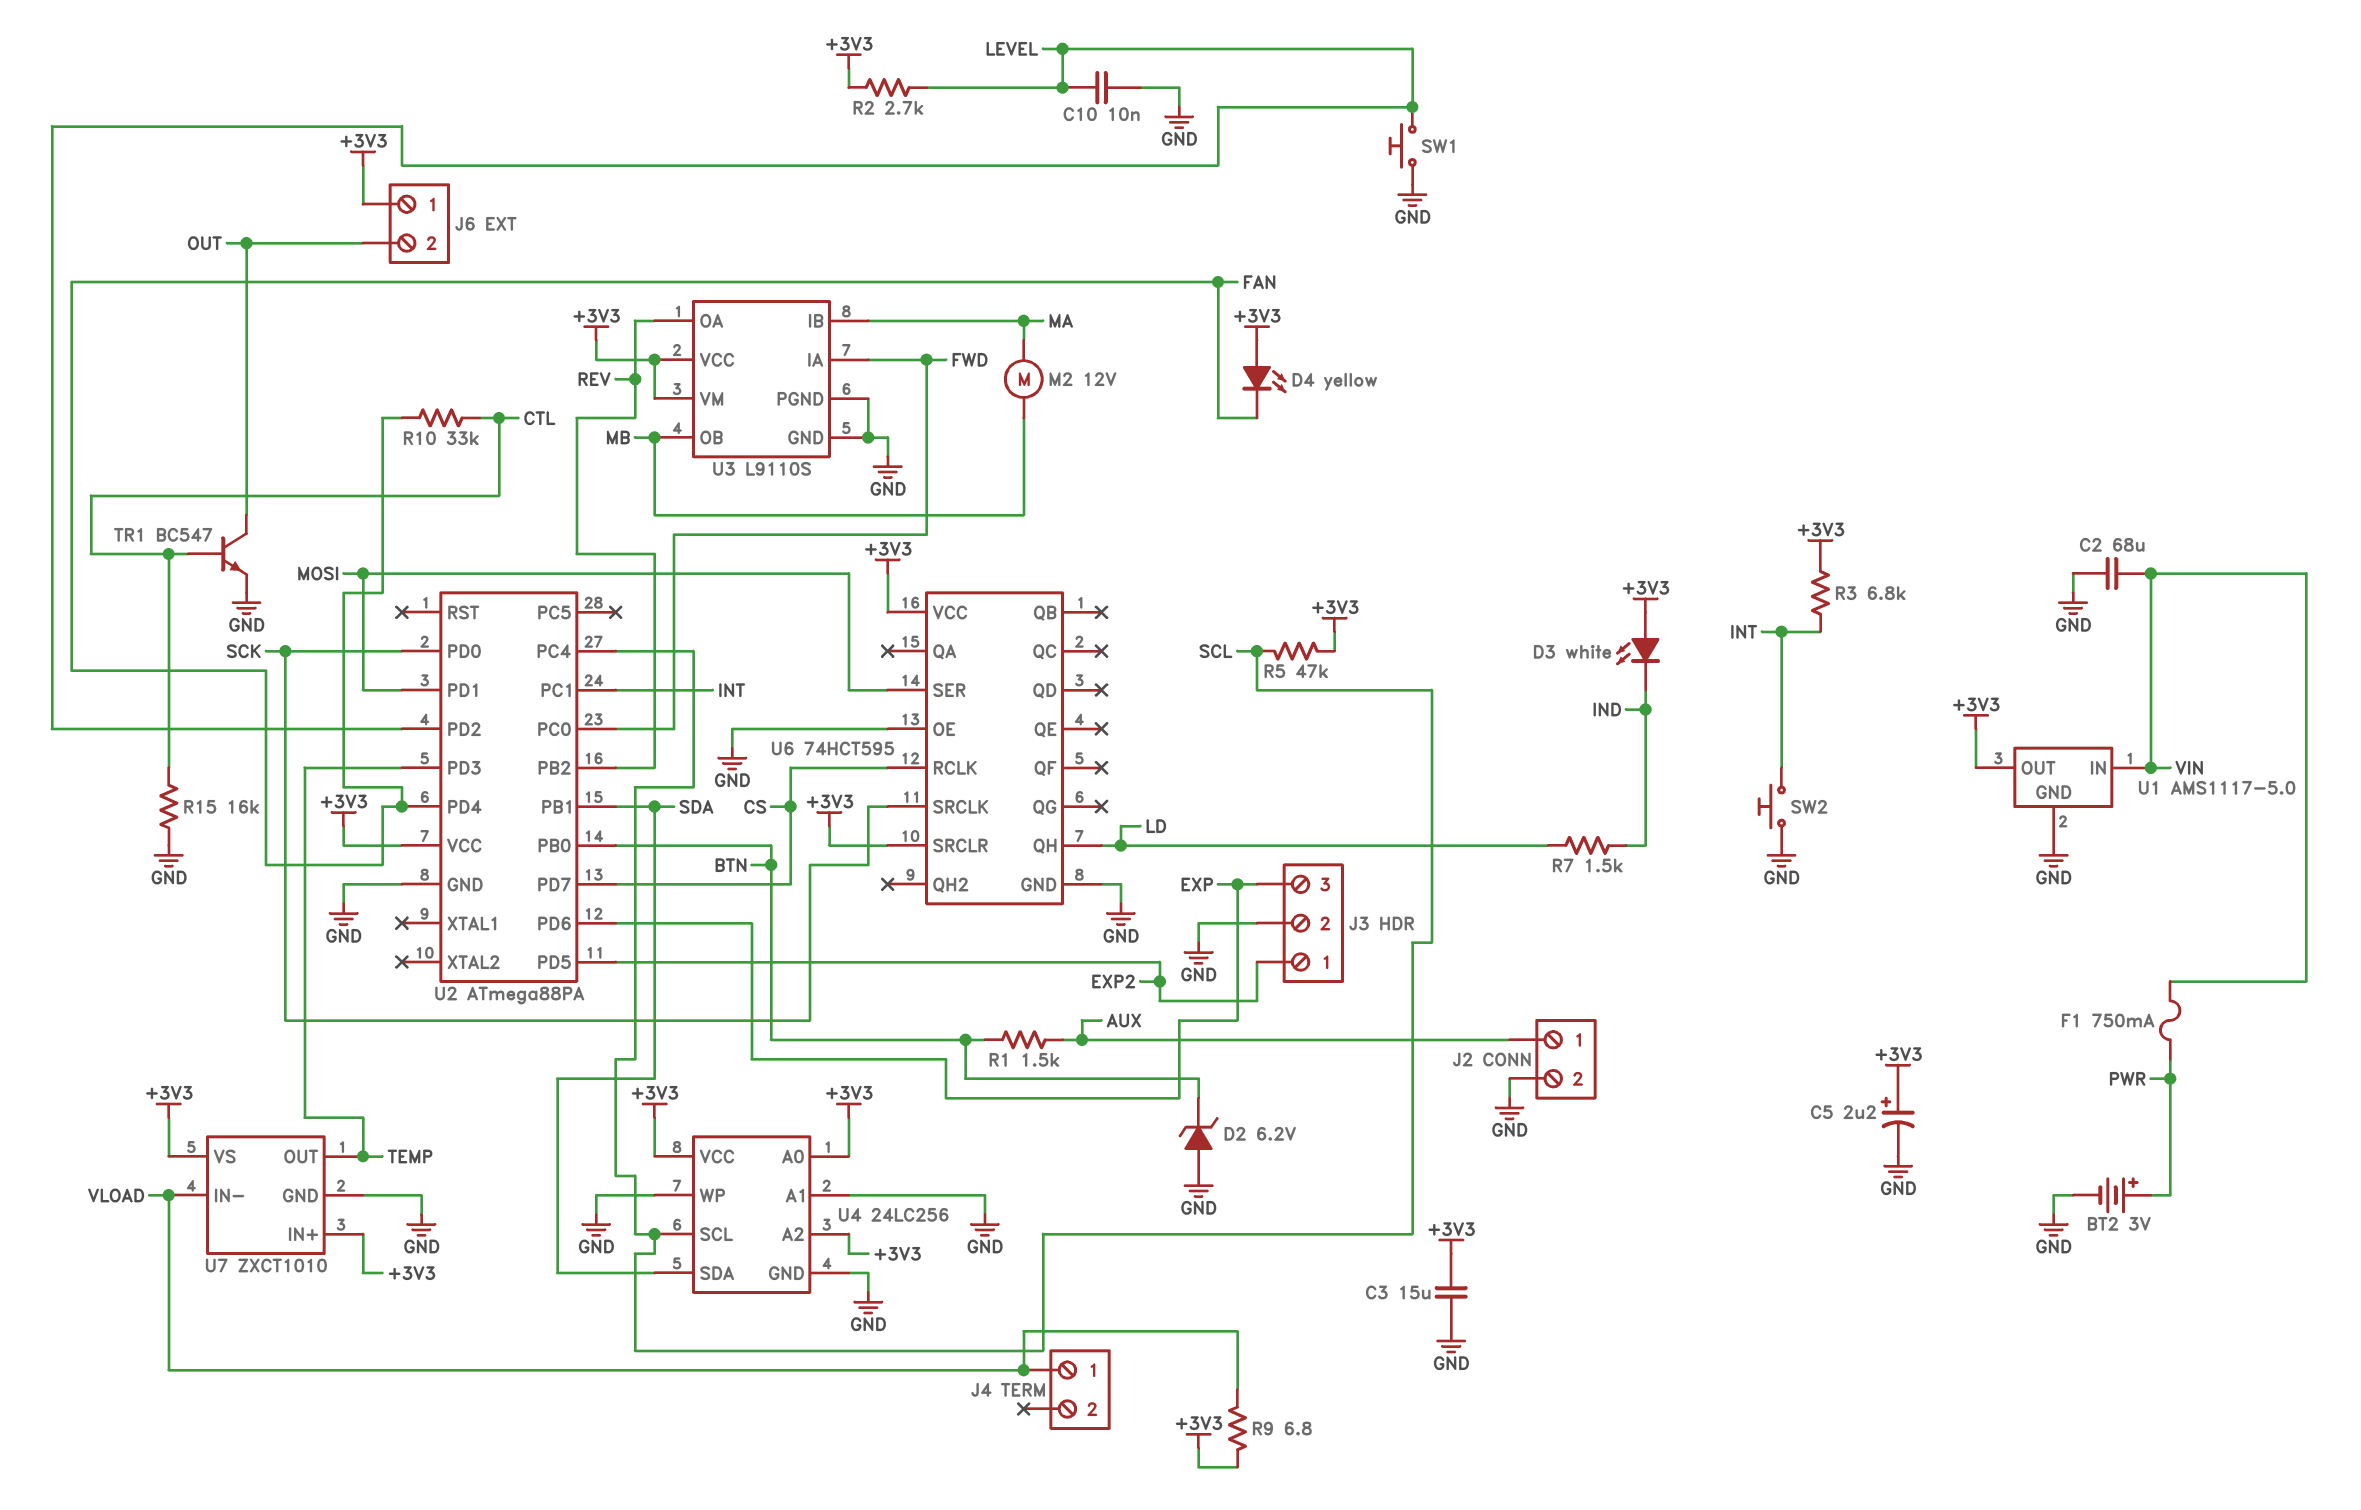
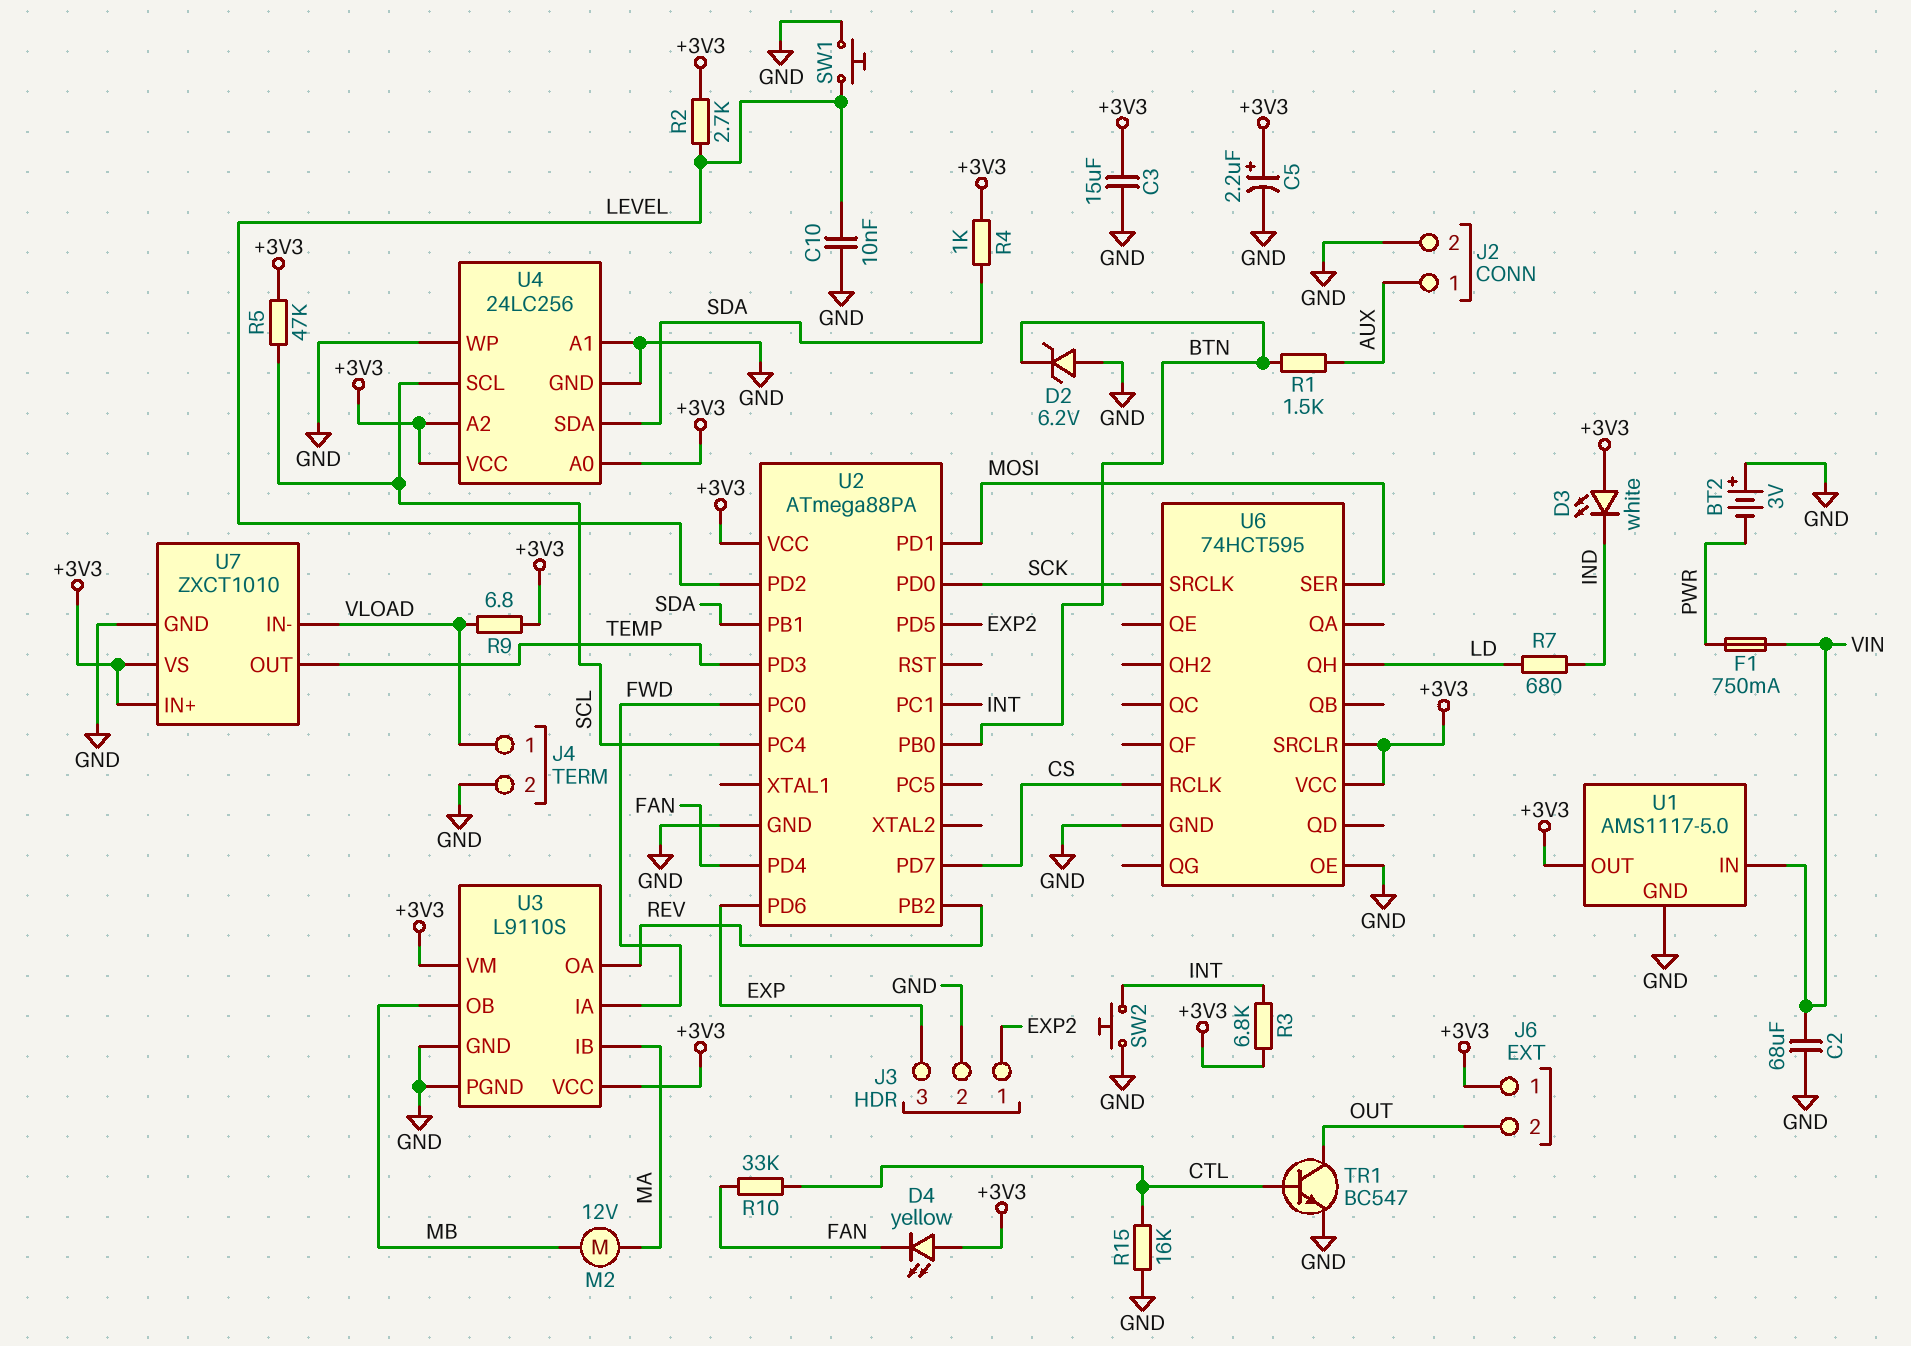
BT2: 3V (plus PWR, minus GND) -> 3V (plus GND, minus PWR)
J4 pin 2: none -> GND
R4: none -> 1k (+3V3, SDA)
R7: 1.5k (IND, LD) -> 680 (IND, LD)

